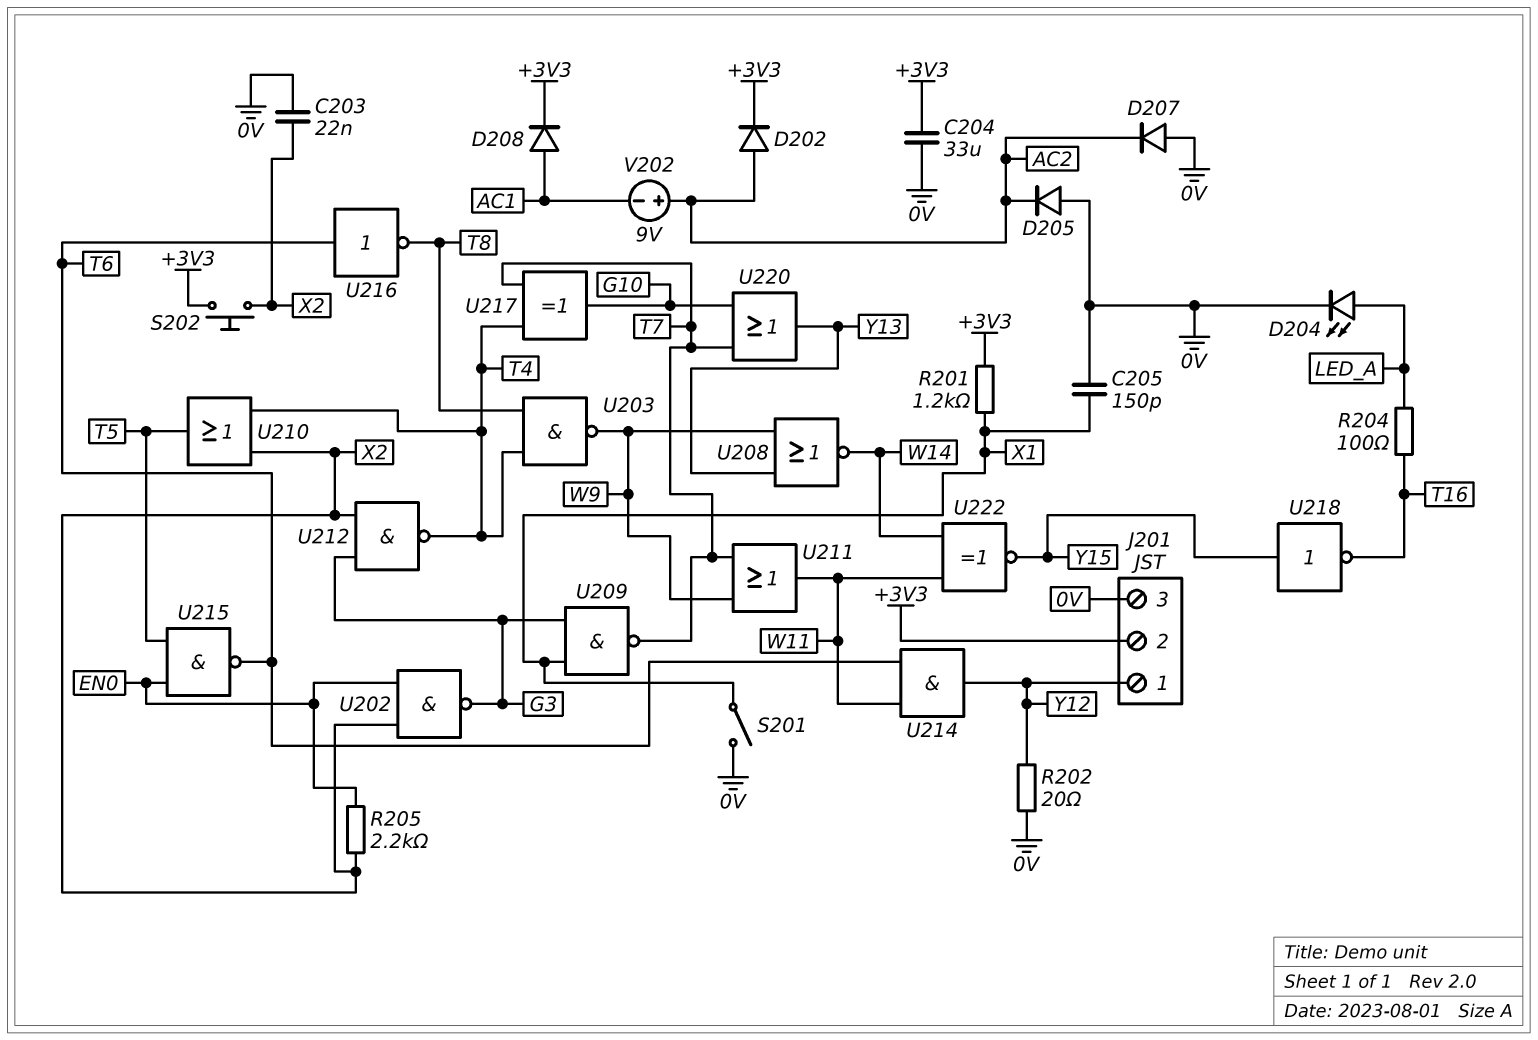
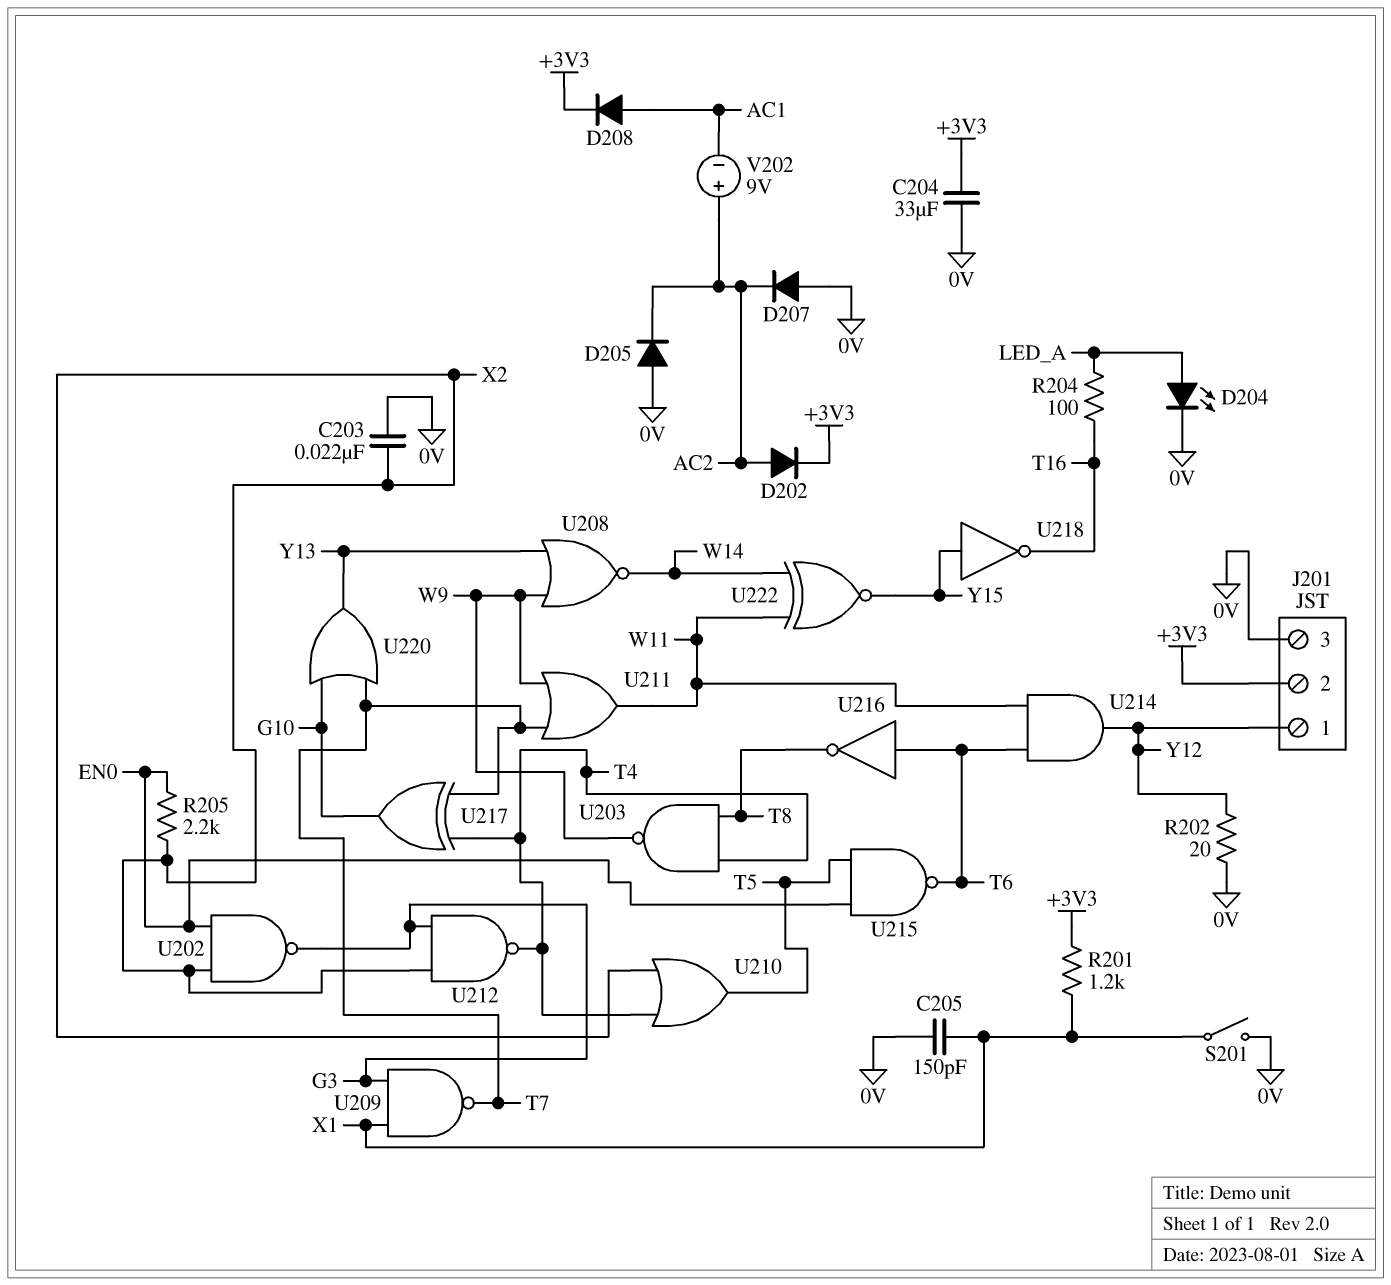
S202: button (+3V3, X2) -> none

